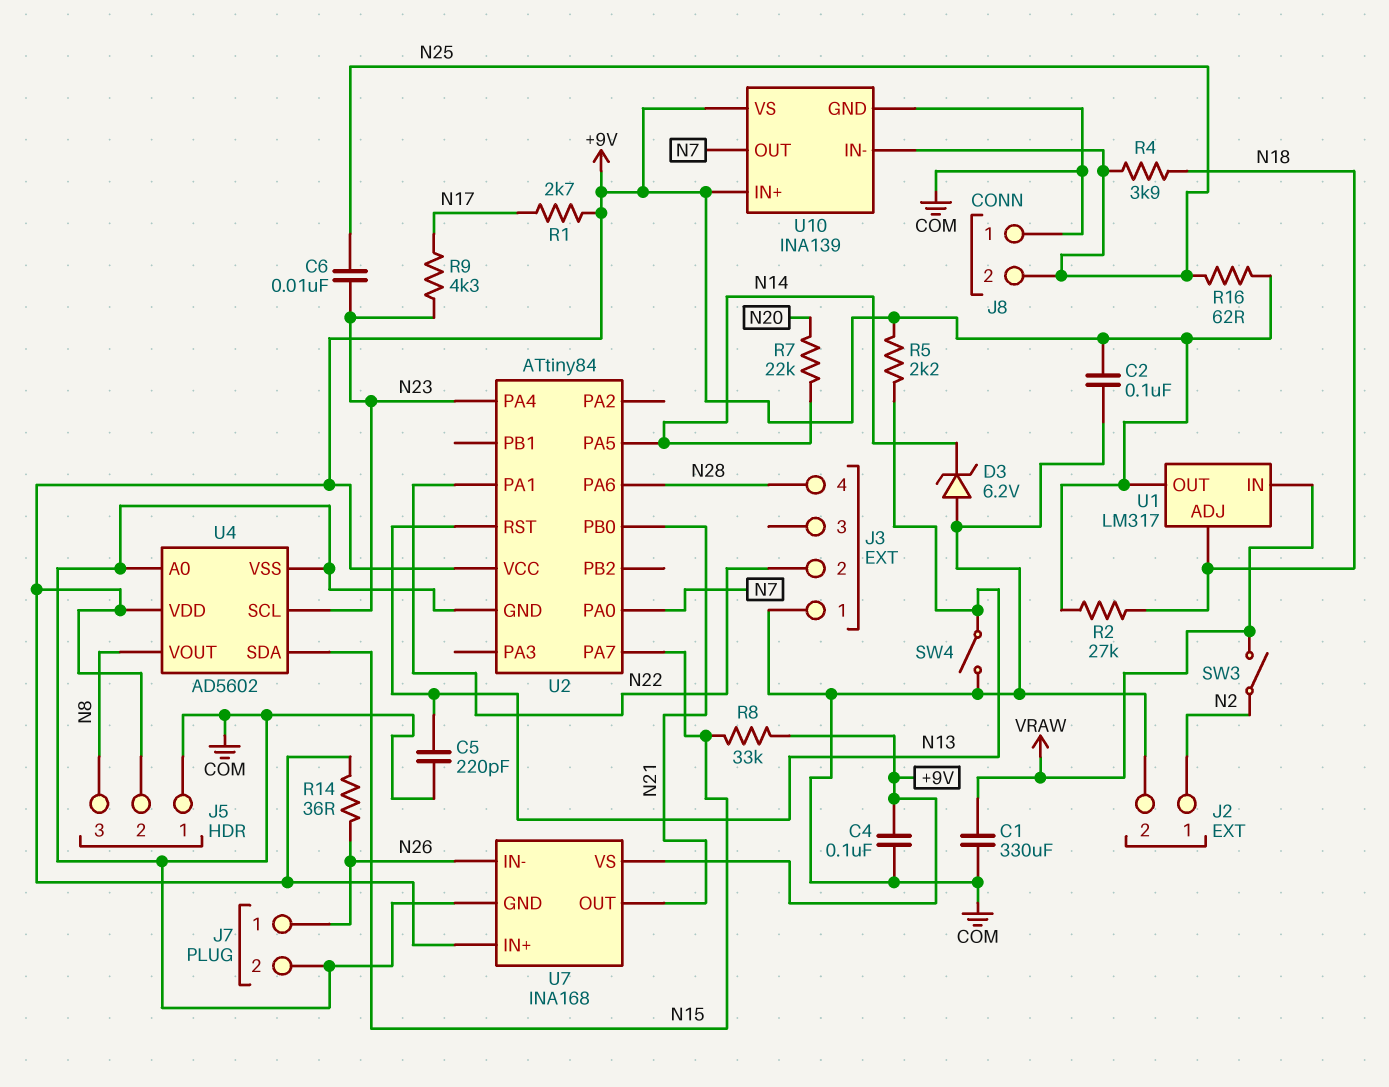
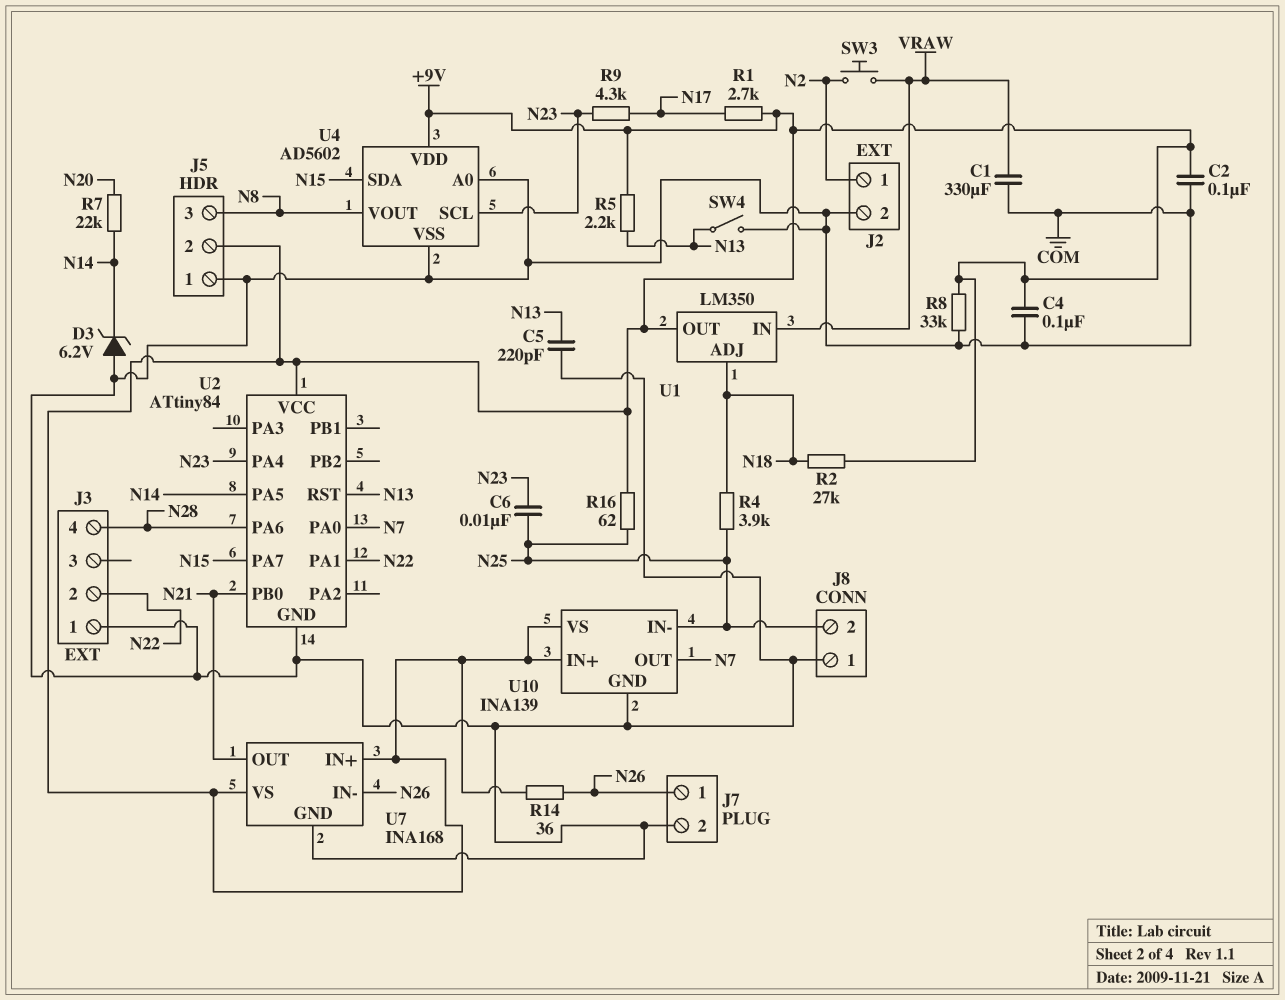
R8: 33k (+9V, N15) -> 33k (+9V, COM)
SW3: switch (N2, VRAW) -> button (N2, VRAW)
U1: LM317 -> LM350

